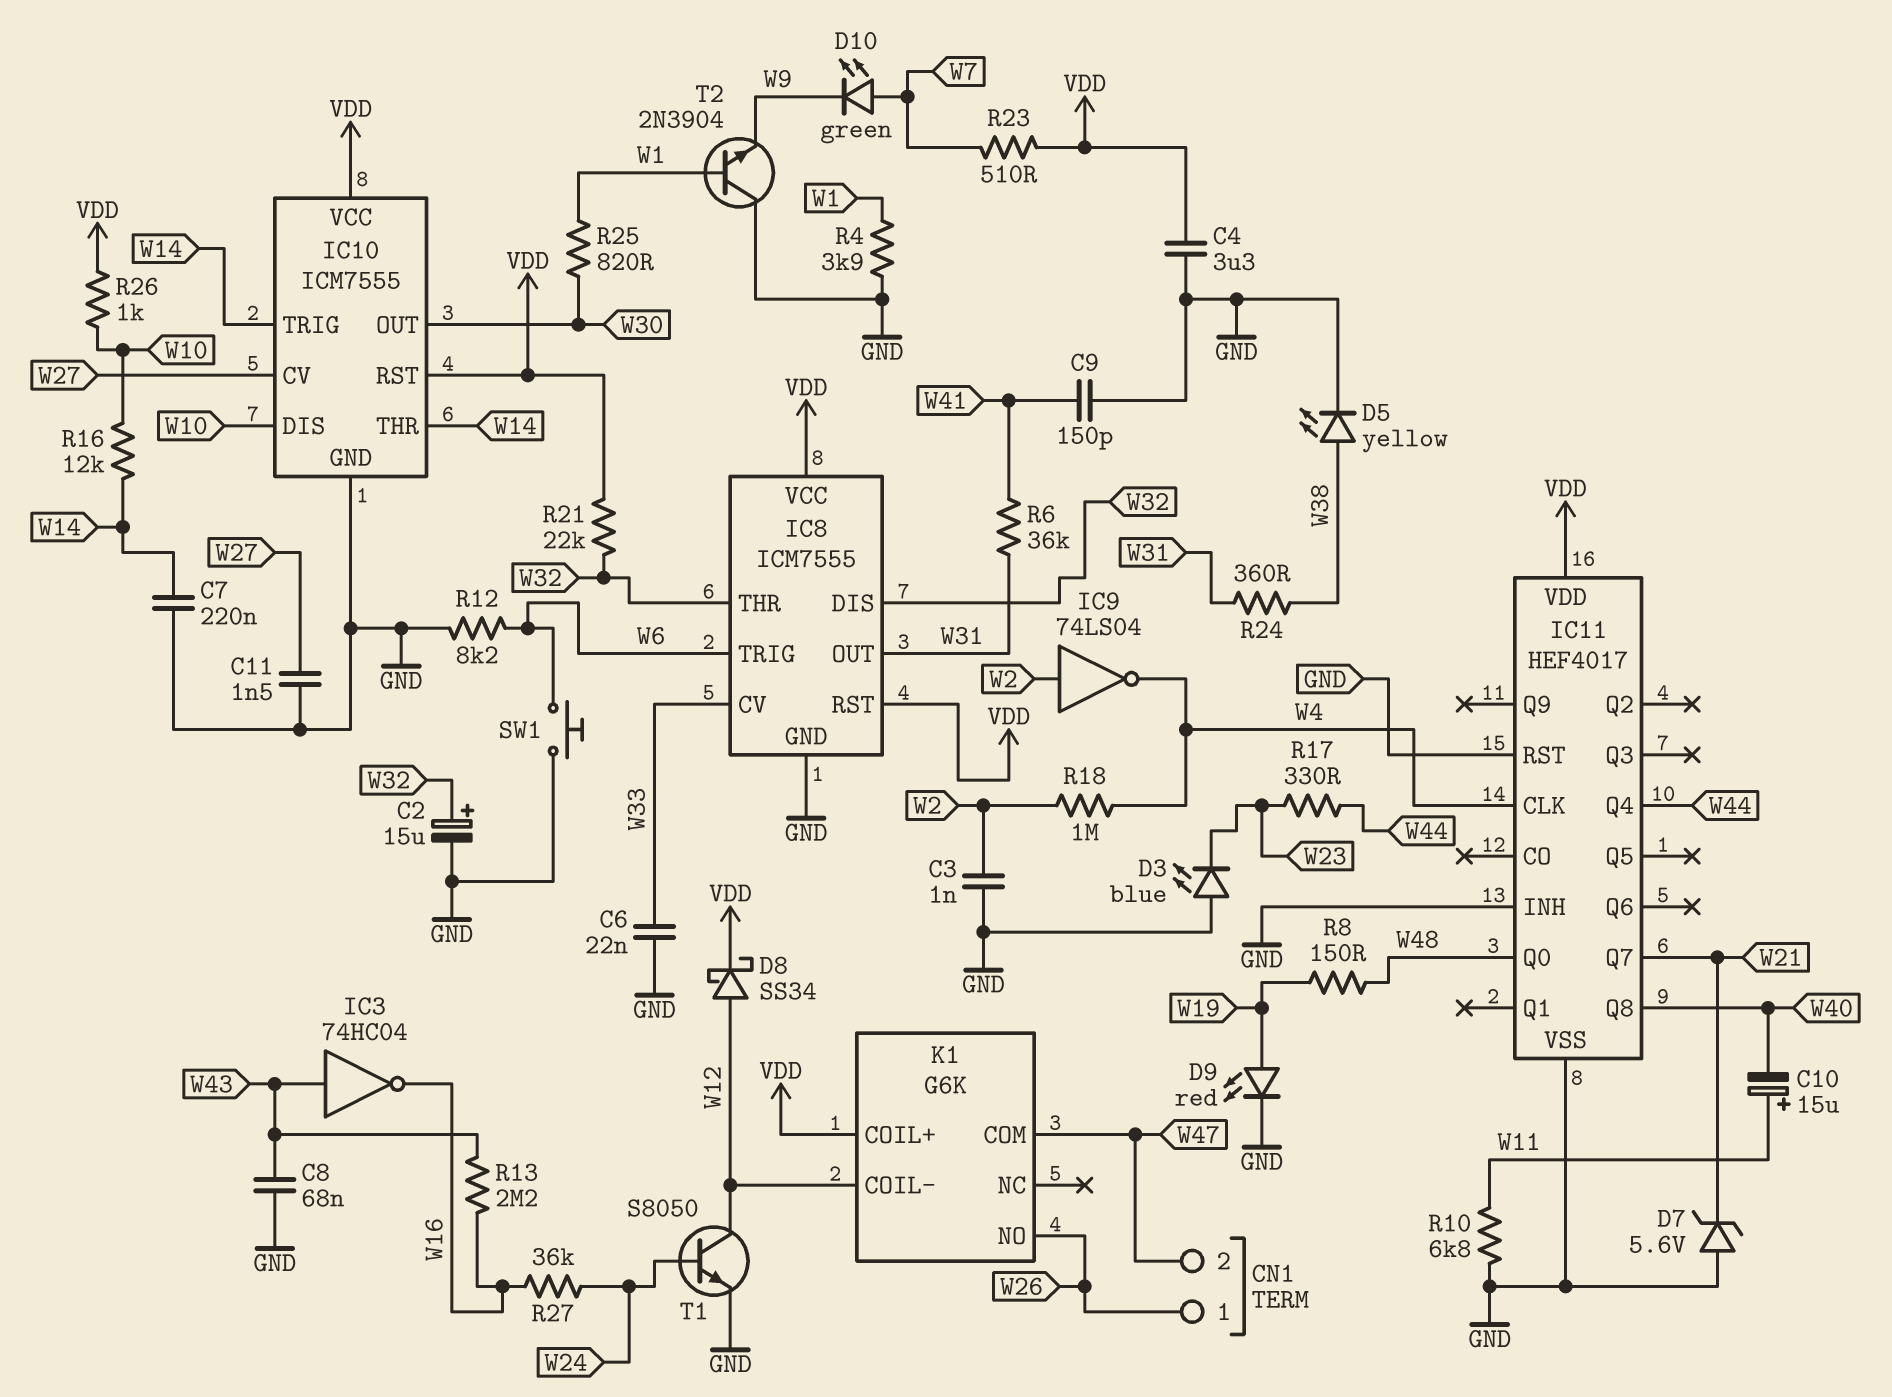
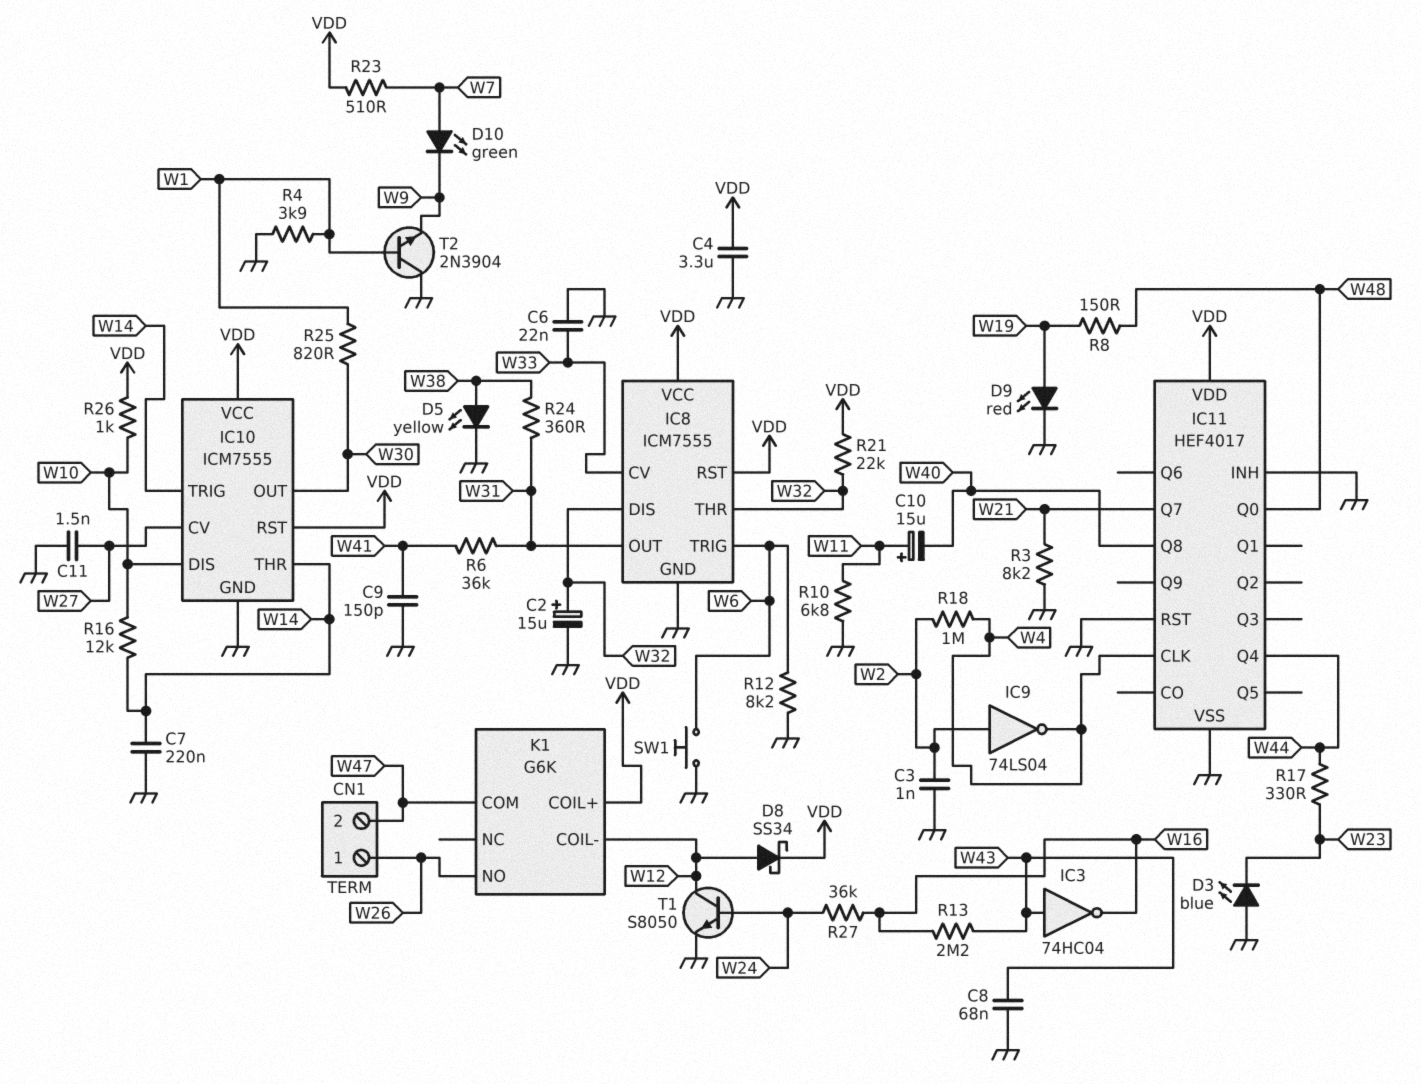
D7: zener 5.6V (A GND, K W21) -> none
R3: none -> 8.2k (GND, W21)

